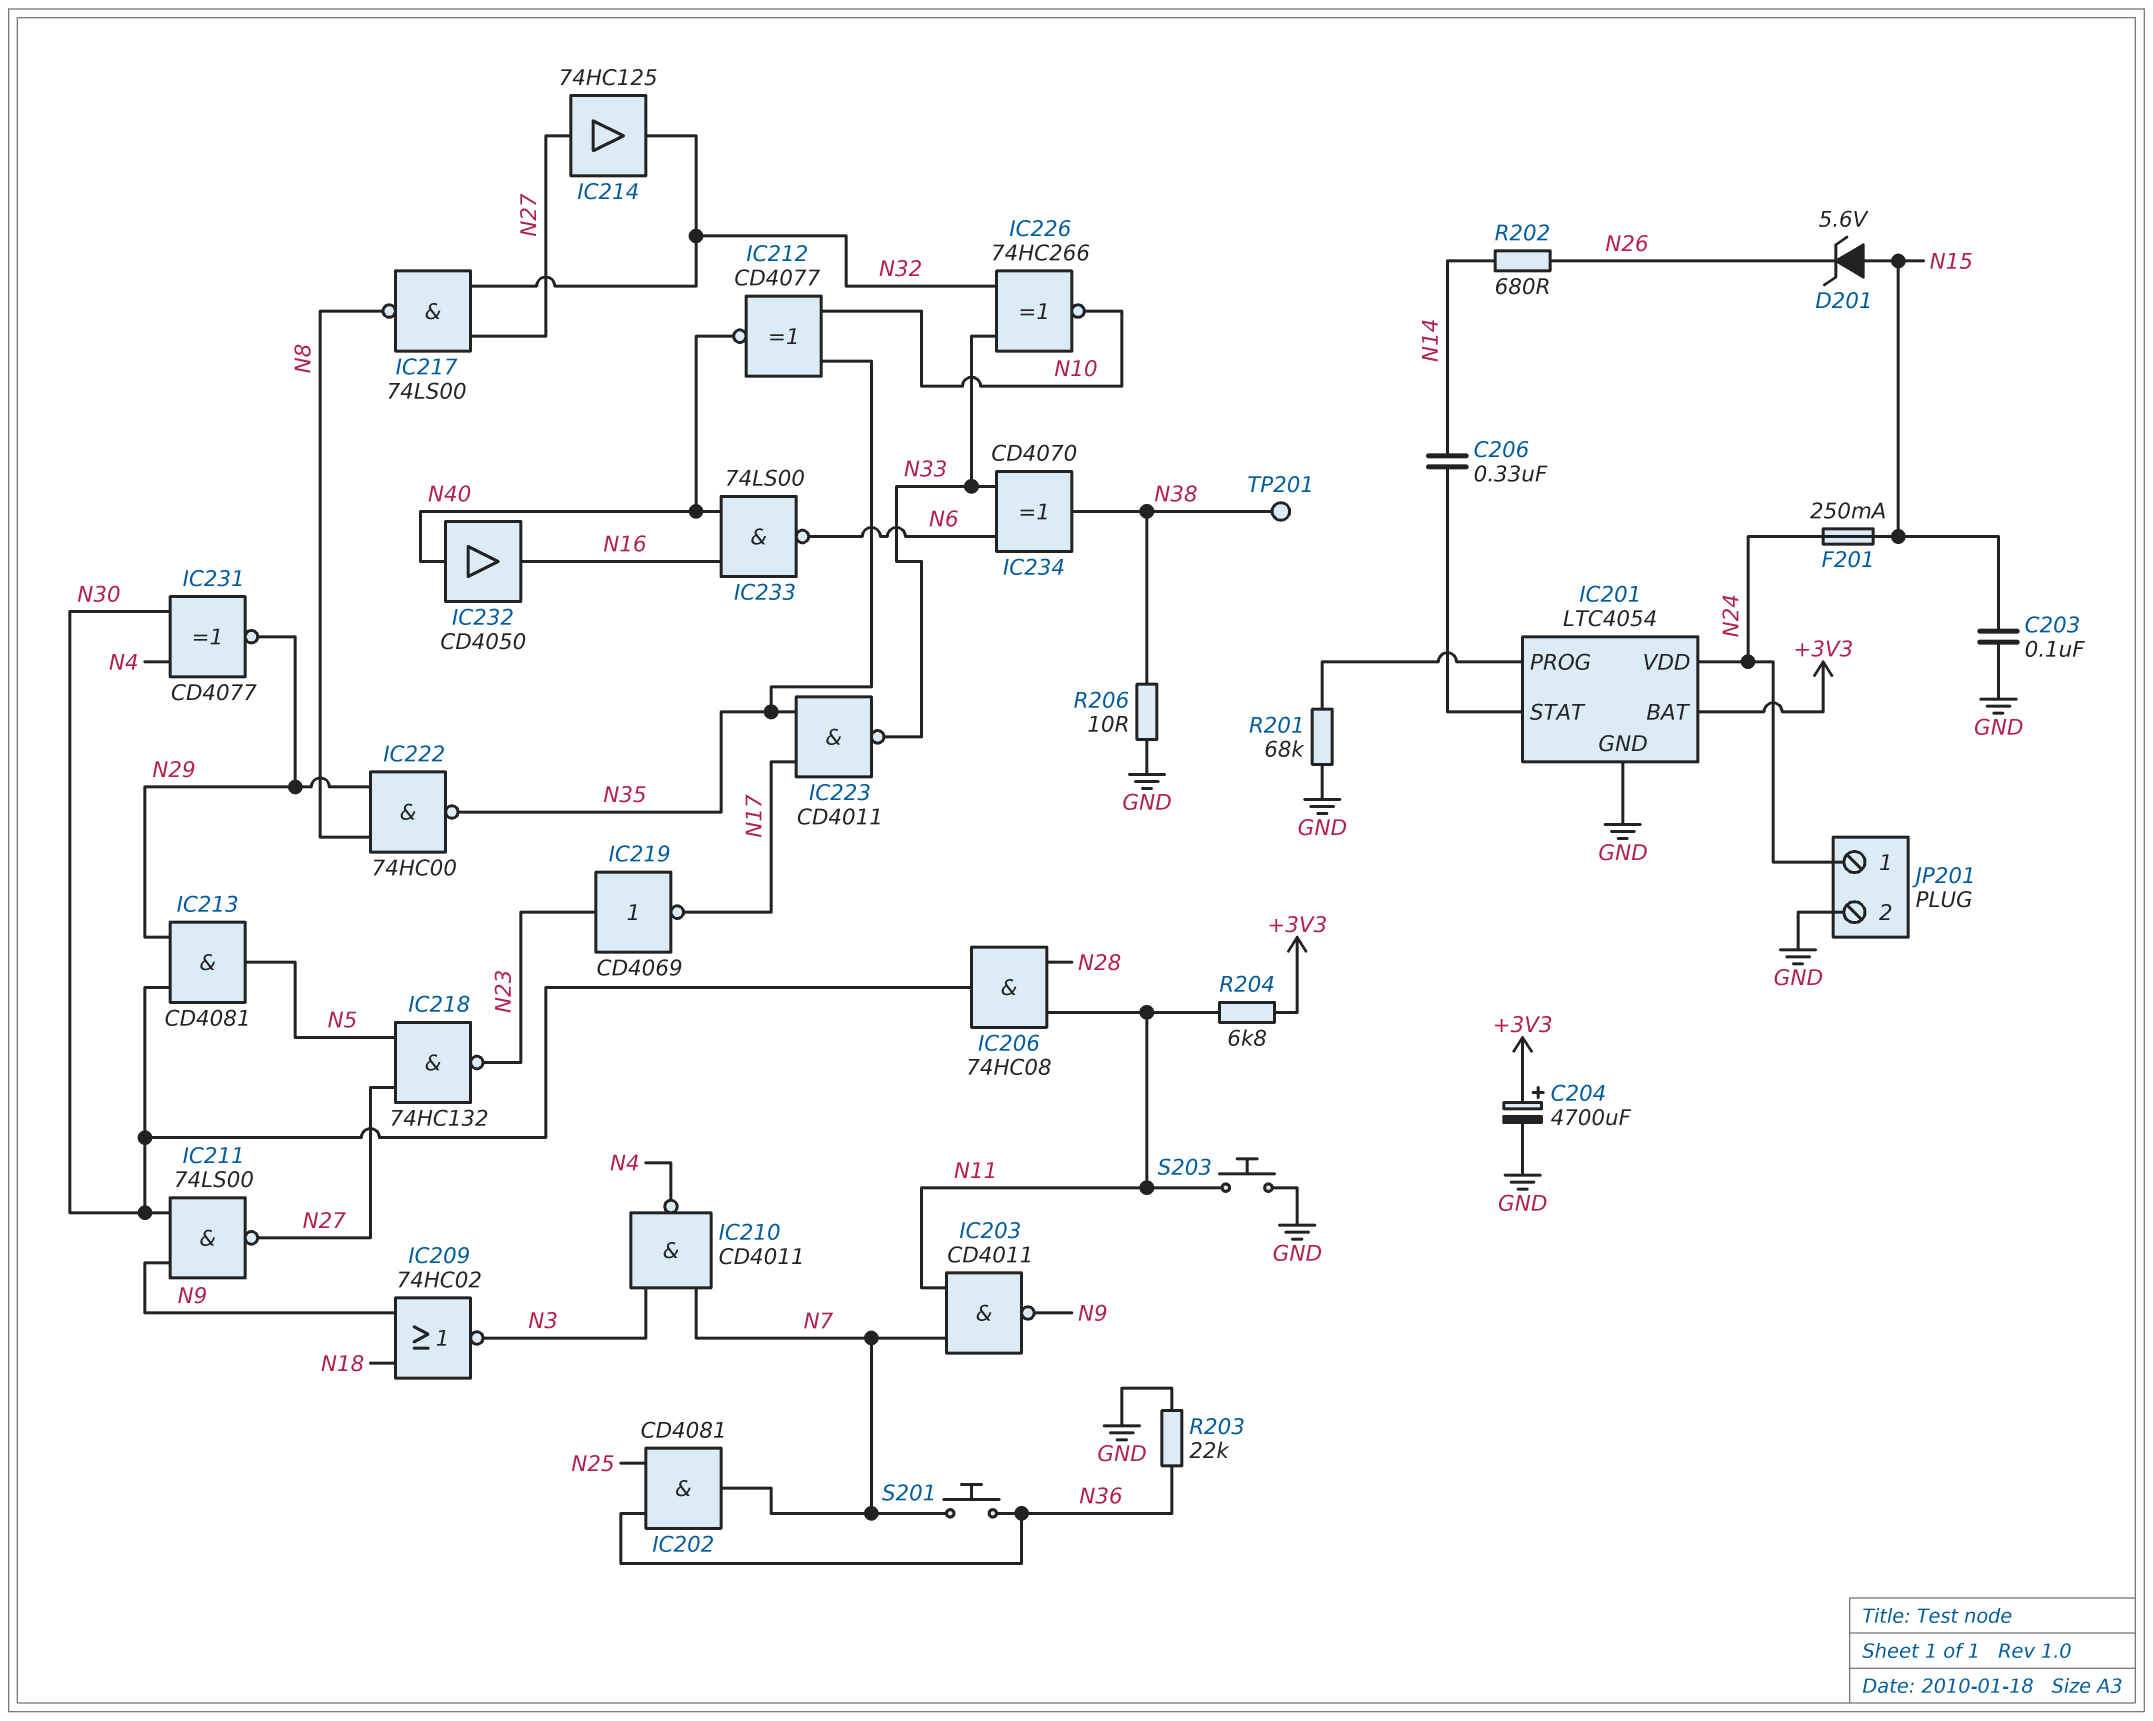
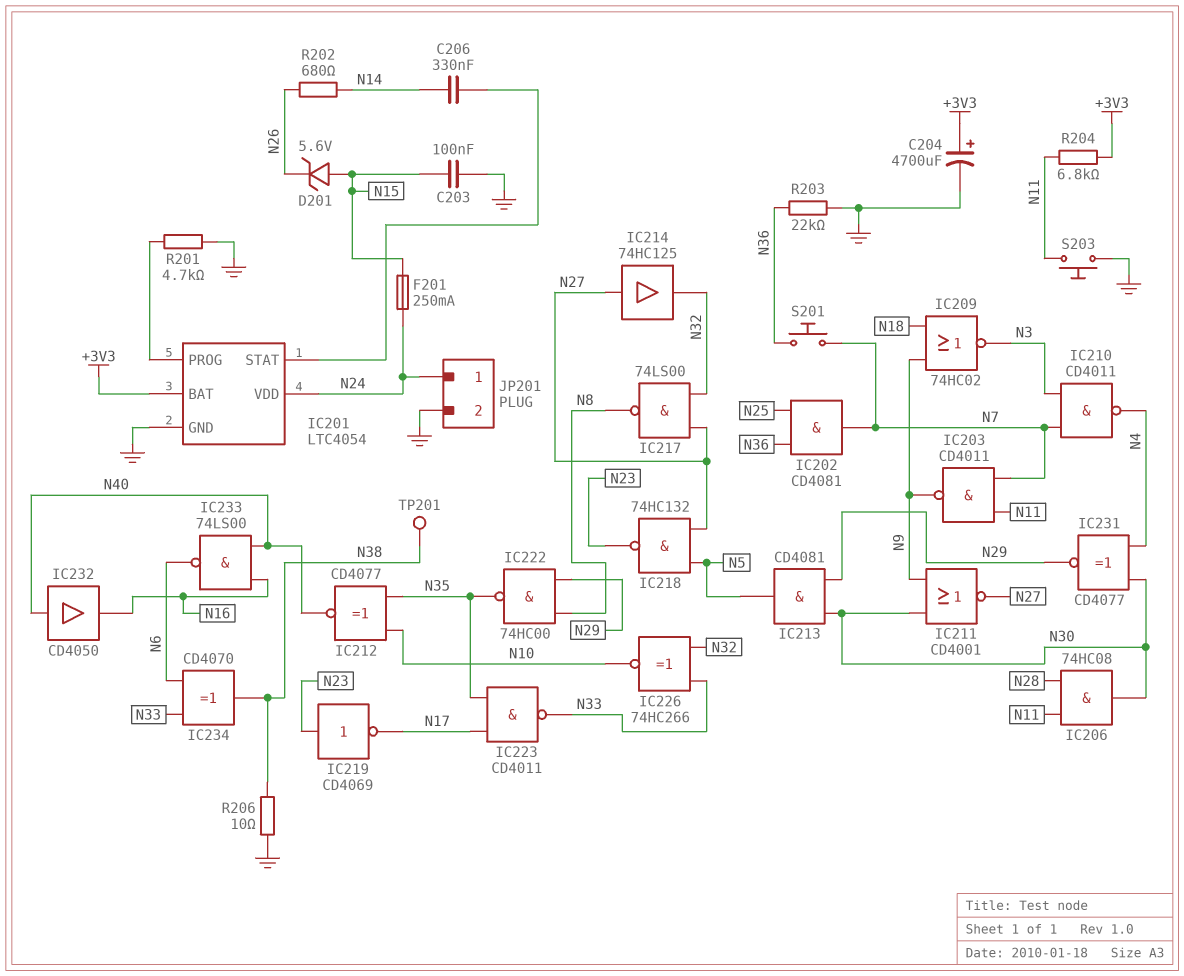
IC211: NAND 74LS00 (in N9, in N30, out N27) -> NOR CD4001 (in N9, in N30, out N27)
R201: 68k (GND, IC201/PROG) -> 4.7k (GND, IC201/PROG)

